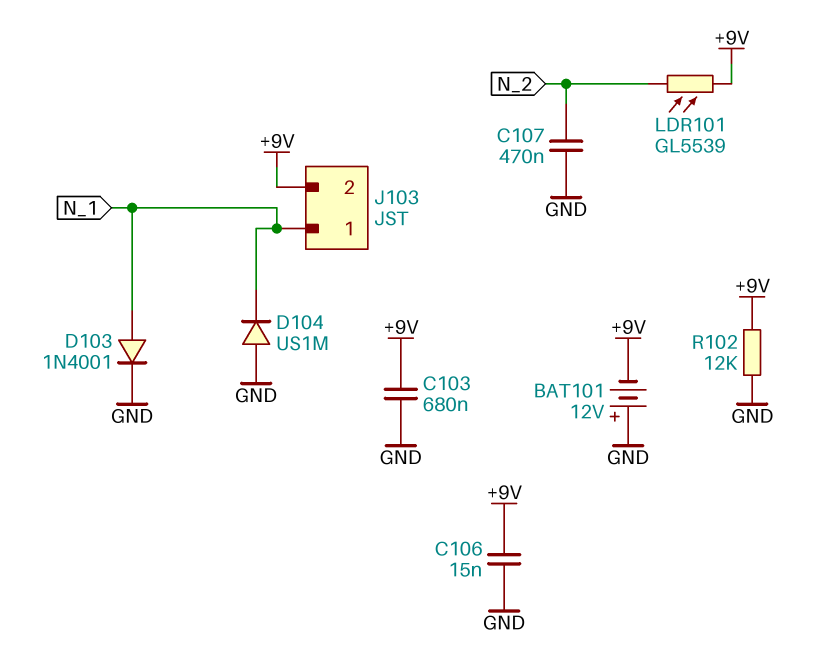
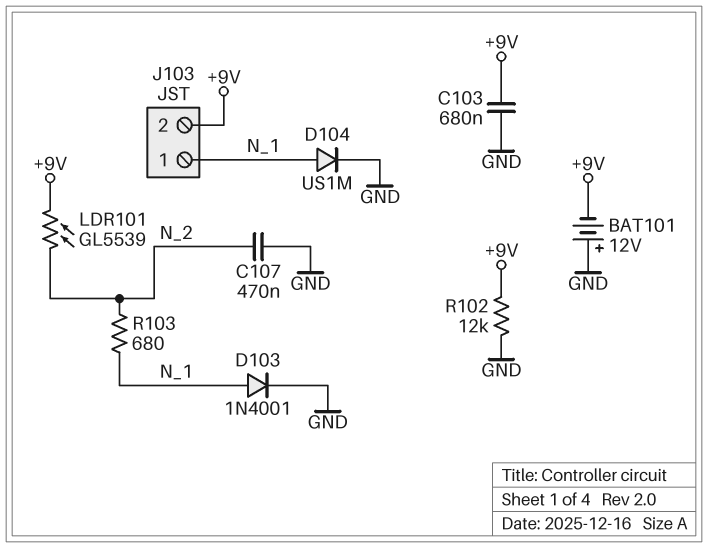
C106: 15nF (+9V, GND) -> none
D104: diode US1M (A GND, K N_1) -> diode US1M (A N_1, K GND)
R103: none -> 680 (N_1, N_2)

